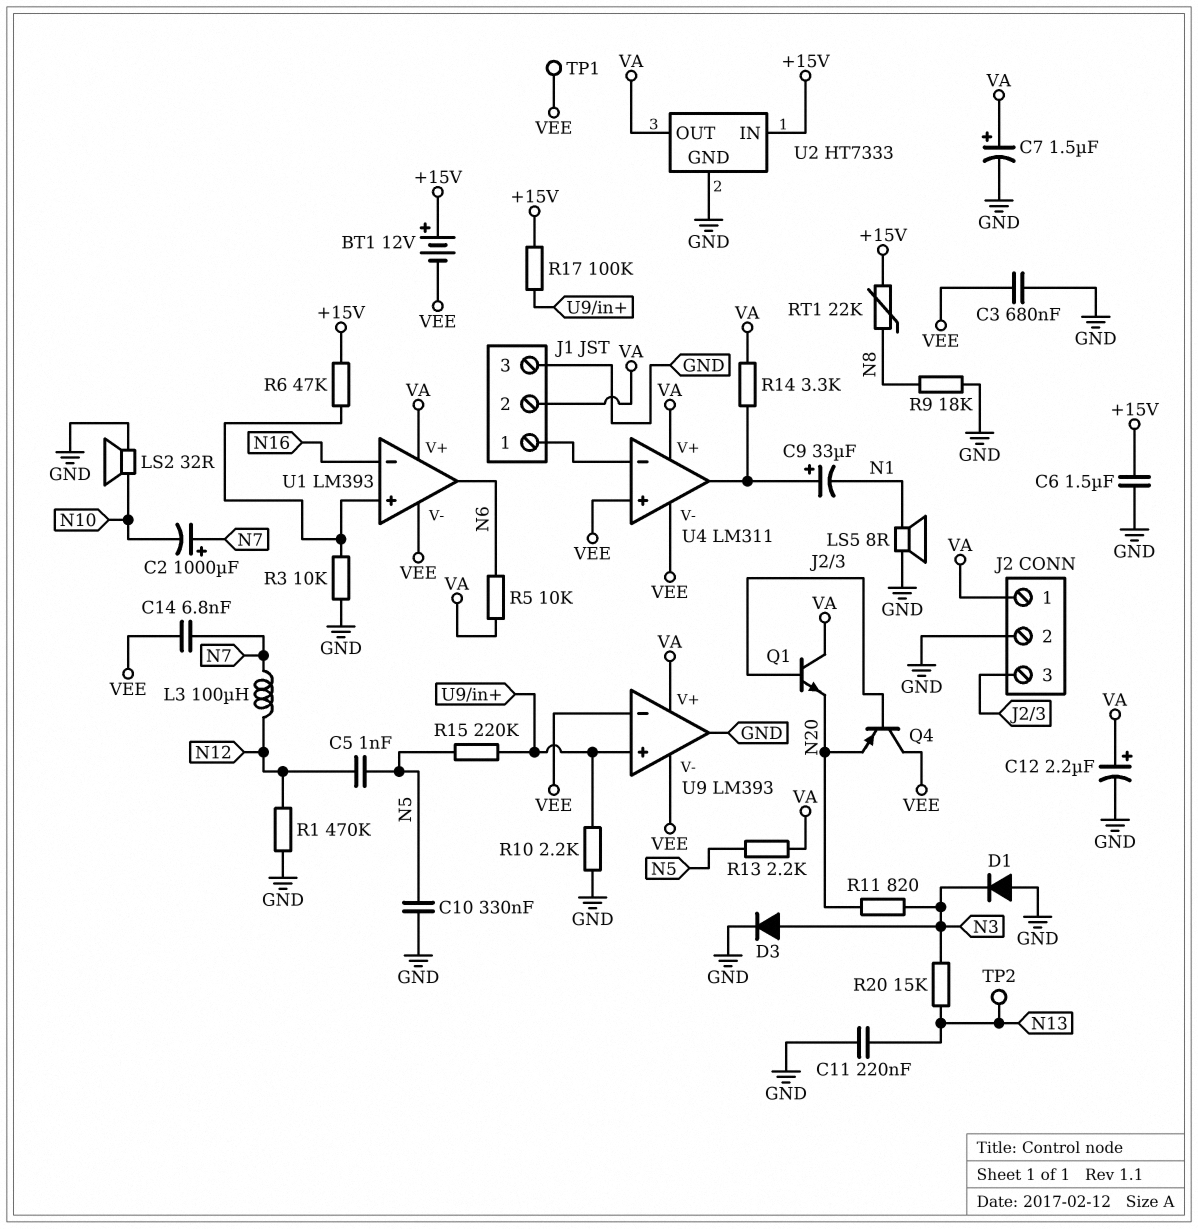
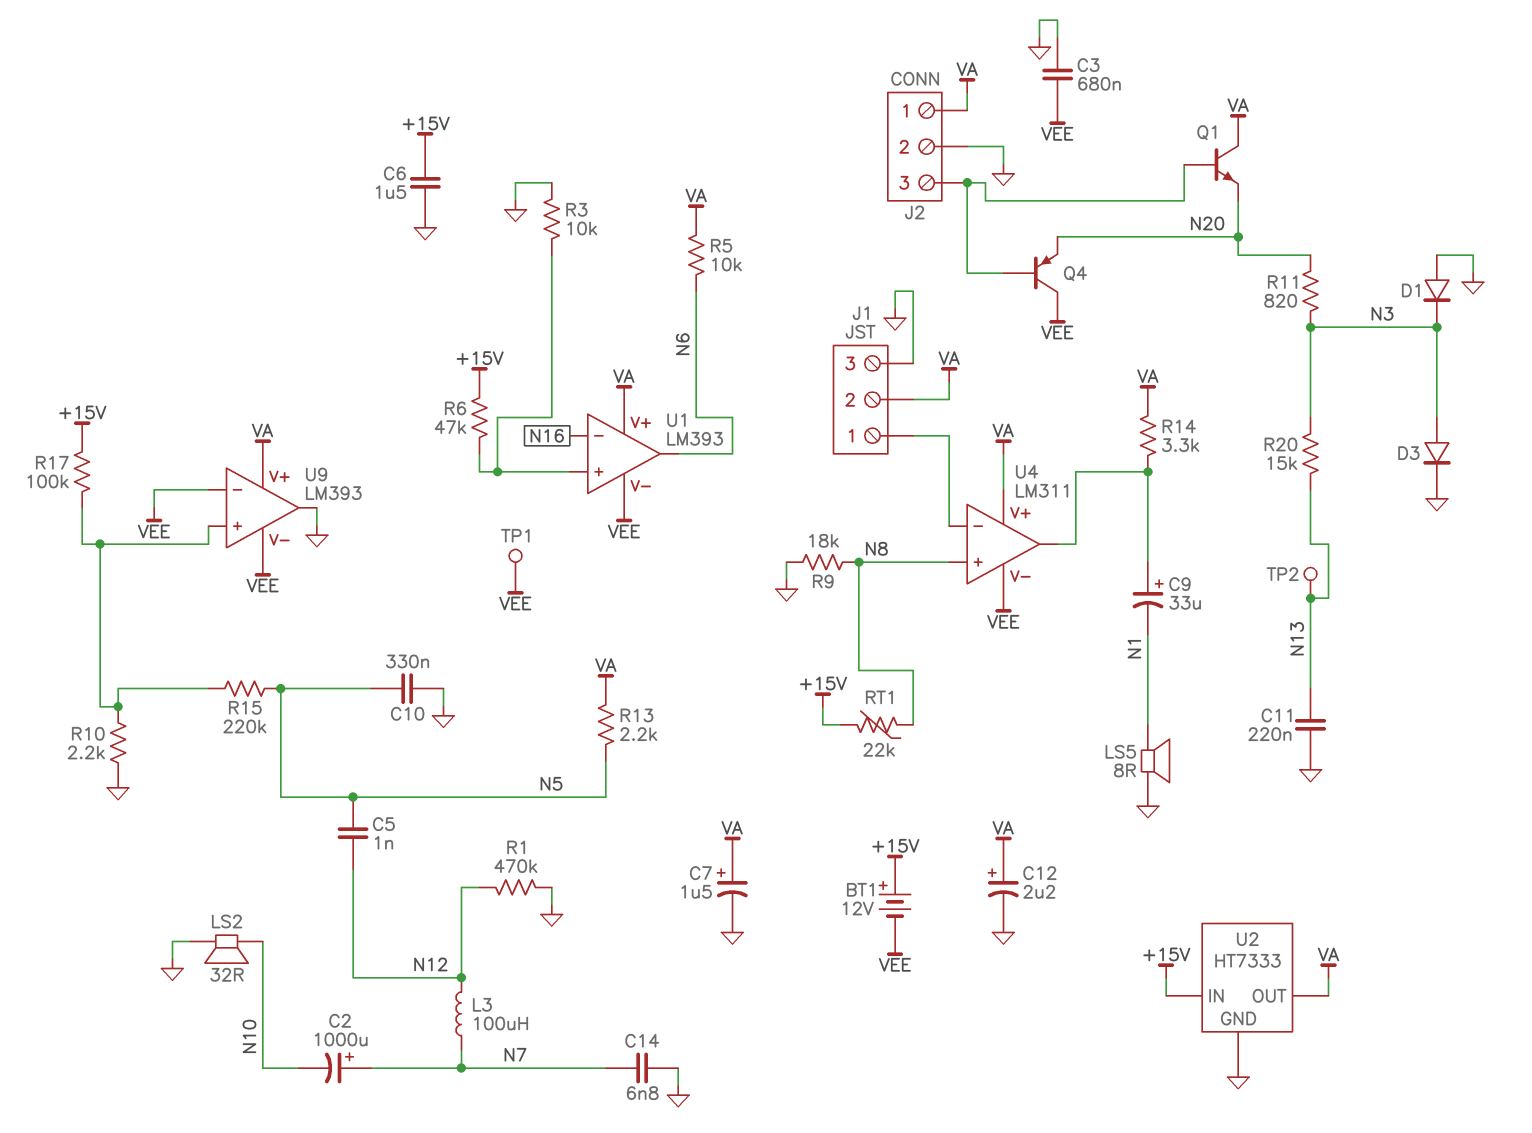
C14: 6.8nF (N7, VEE) -> 6.8nF (GND, N7)
U4 pin in+: VEE -> N8

